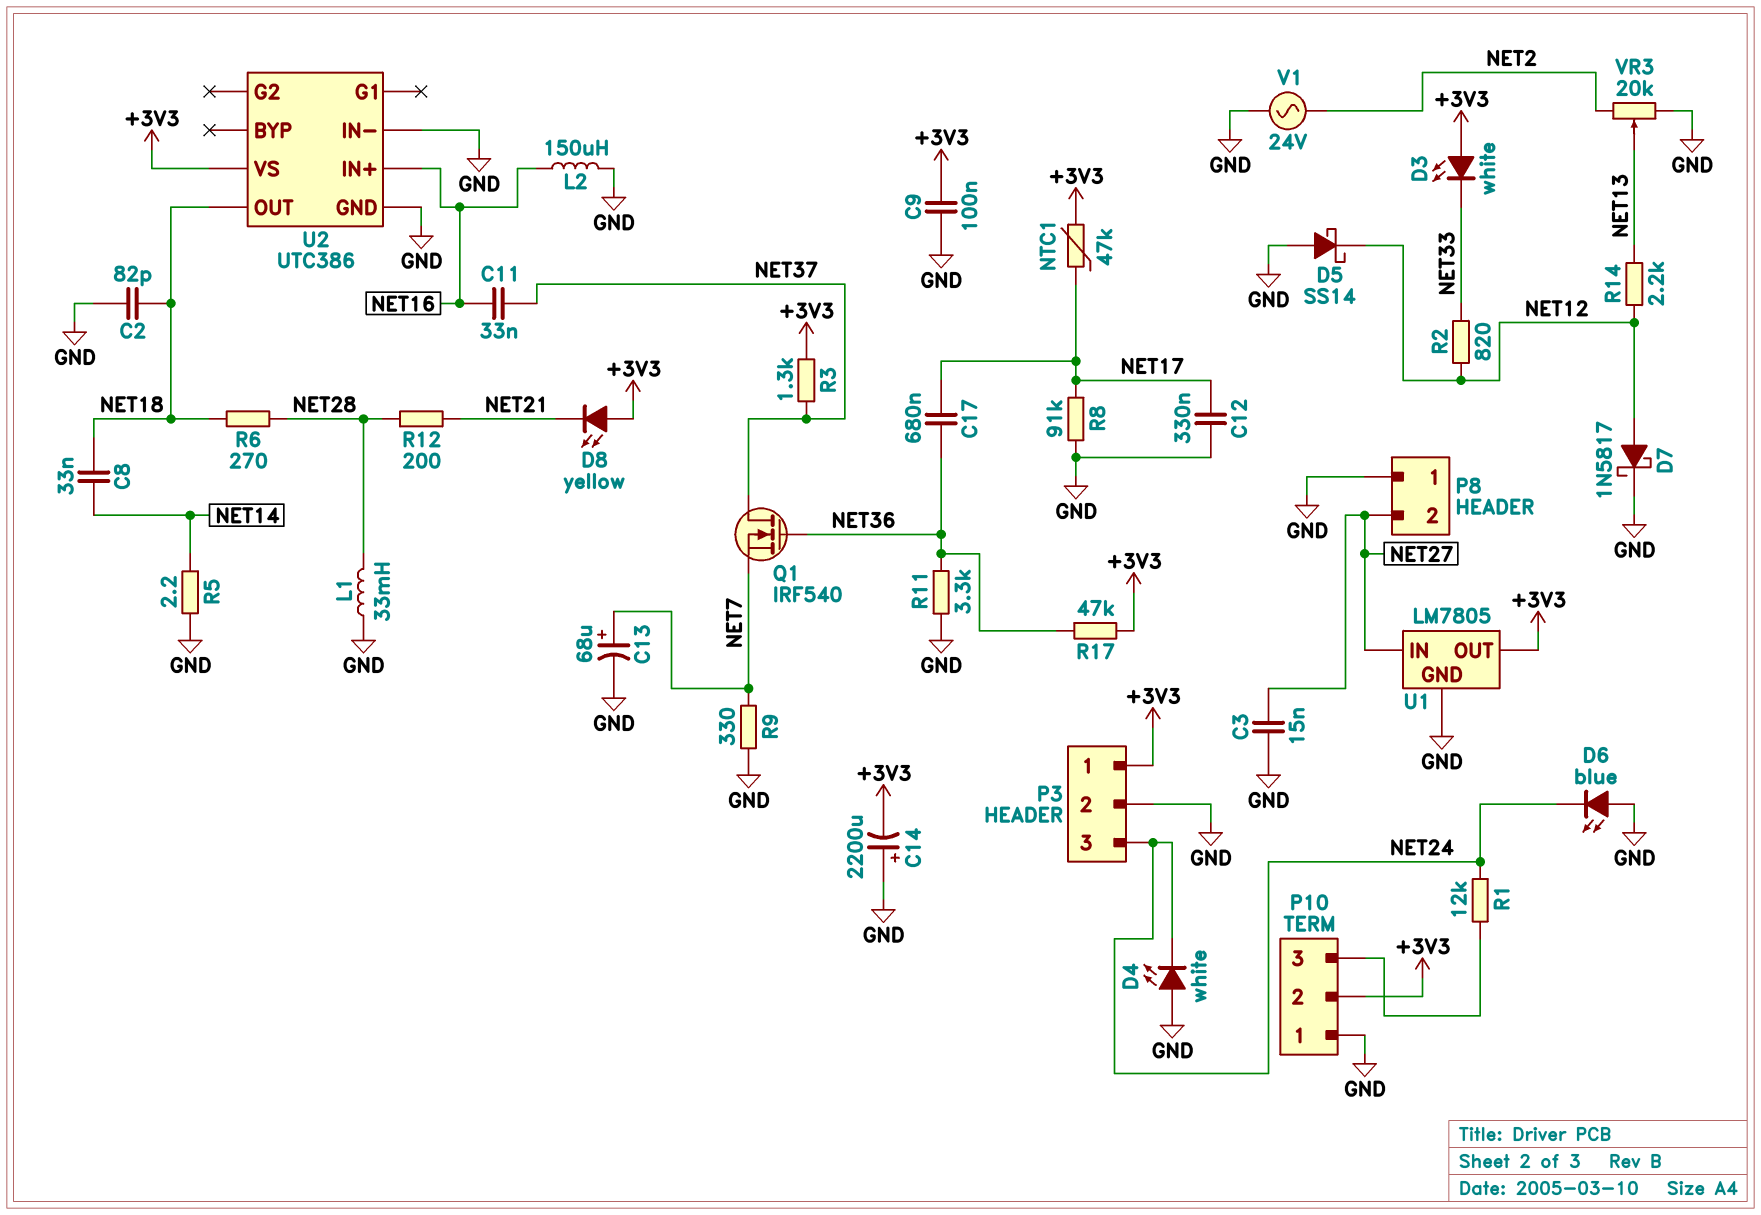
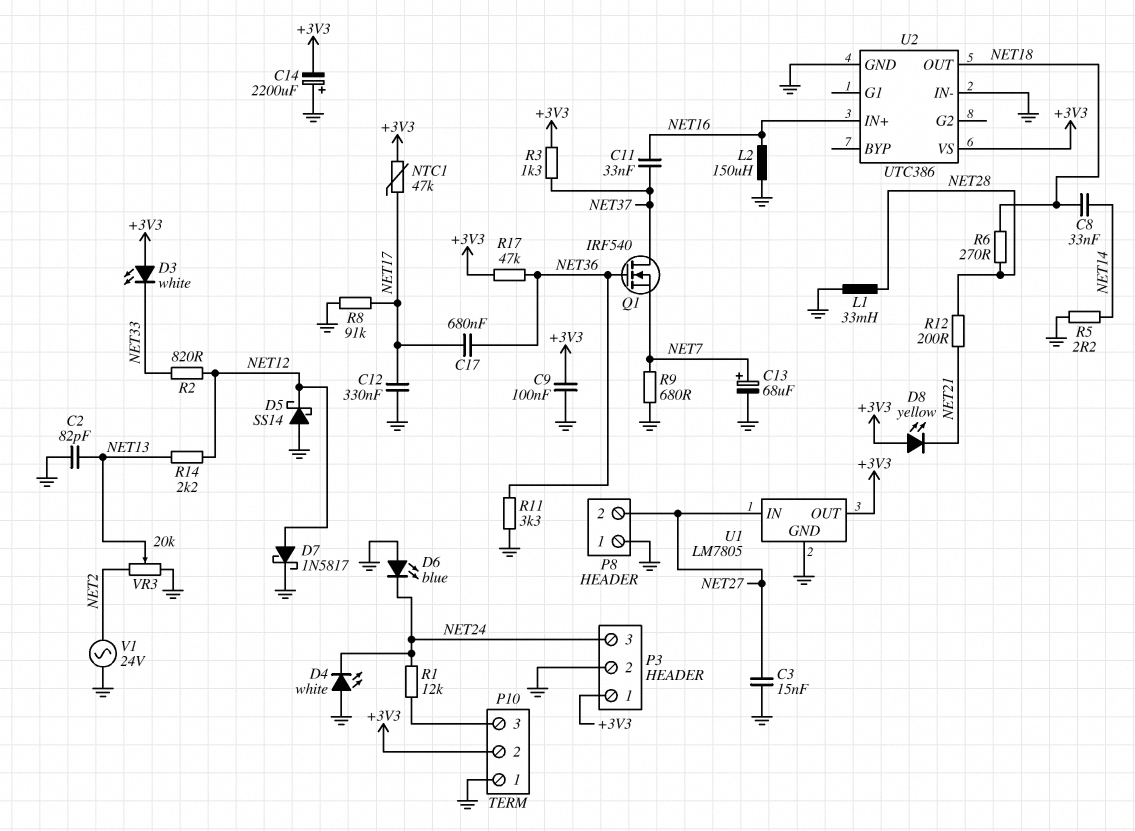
C2: 82pF (GND, NET18) -> 82pF (GND, NET13)
R9: 330 (GND, NET7) -> 680 (GND, NET7)

